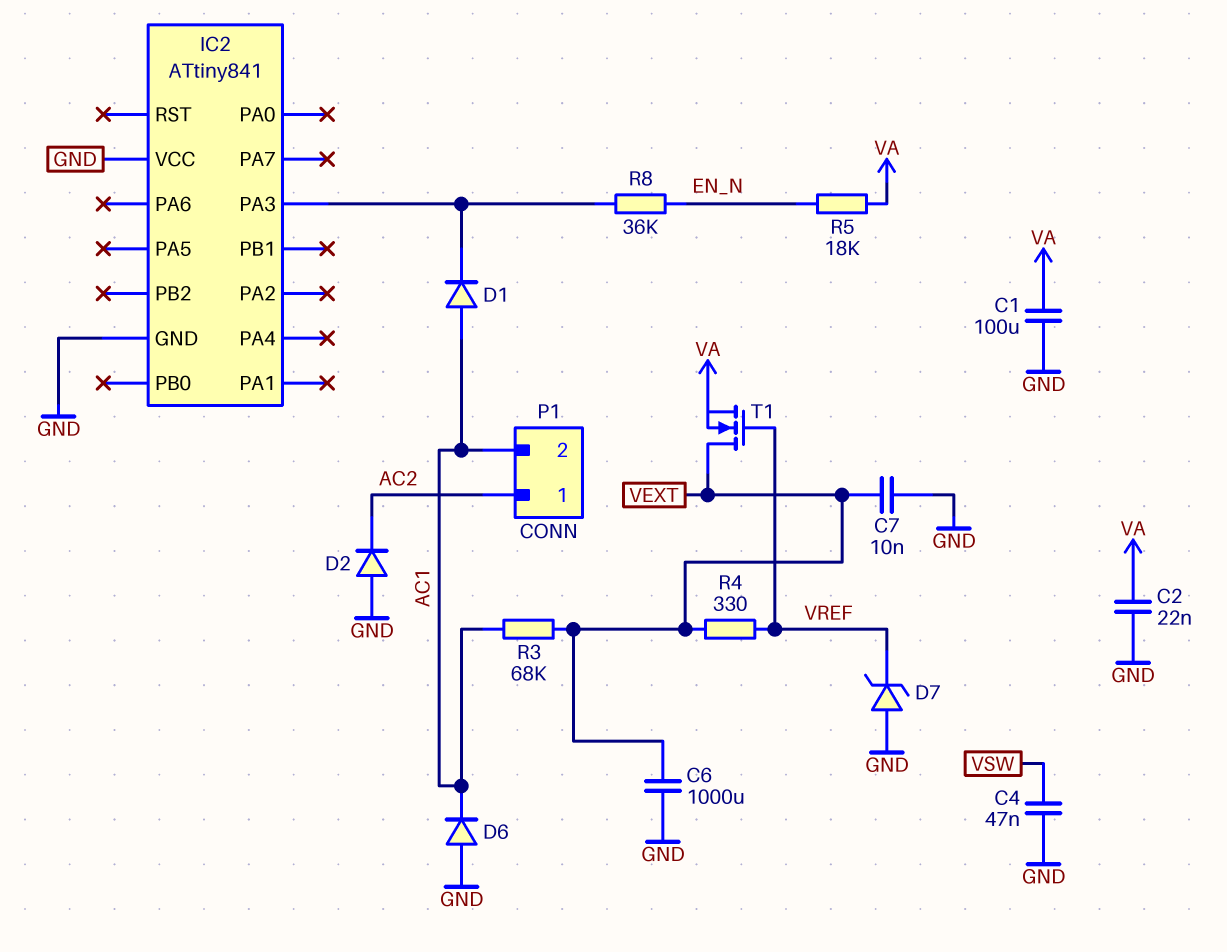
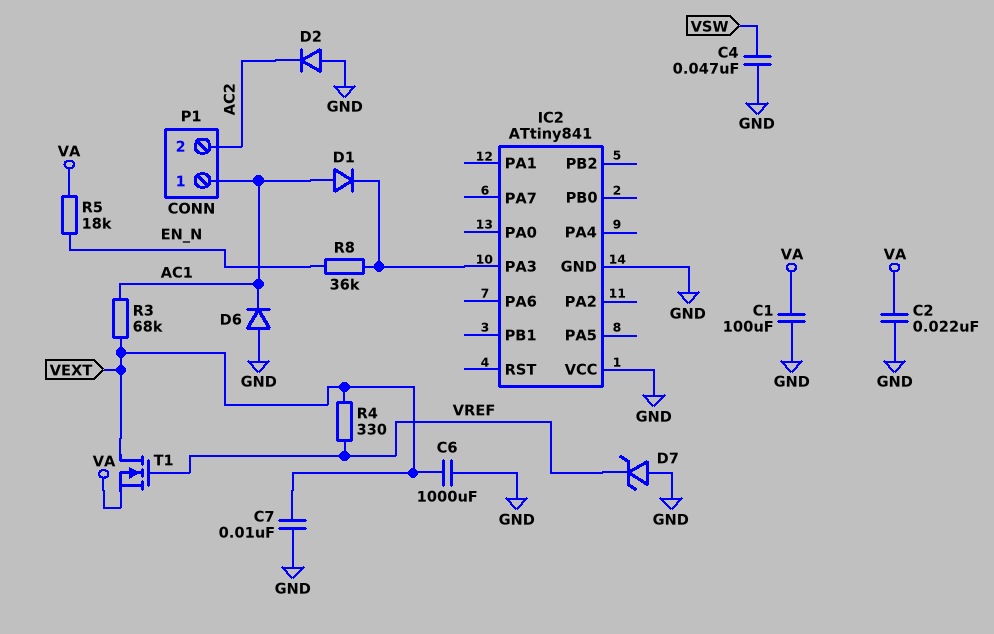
P1 pin 1: AC2 -> AC1
P1 pin 2: AC1 -> AC2

